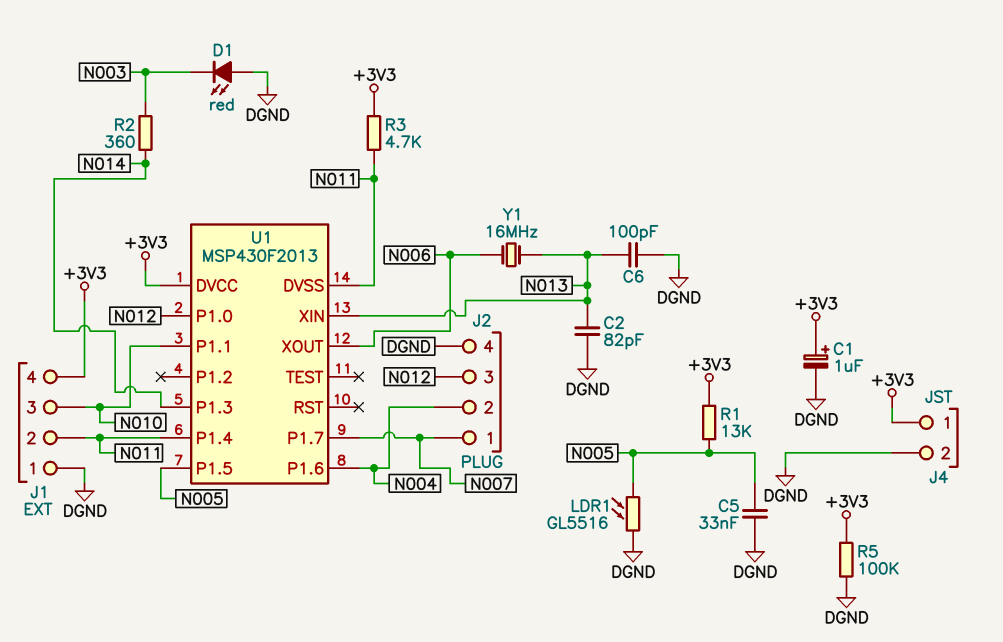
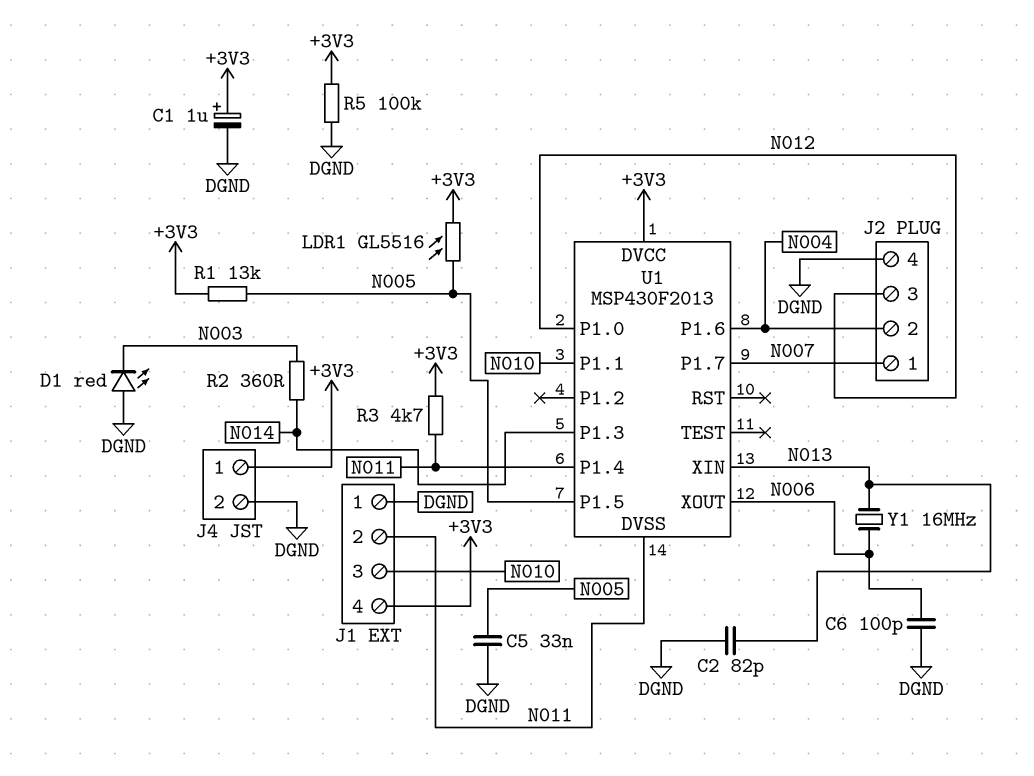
C6: 100pF (DGND, N013) -> 100pF (DGND, N006)
LDR1: GL5516 (DGND, N005) -> GL5516 (+3V3, N005)

